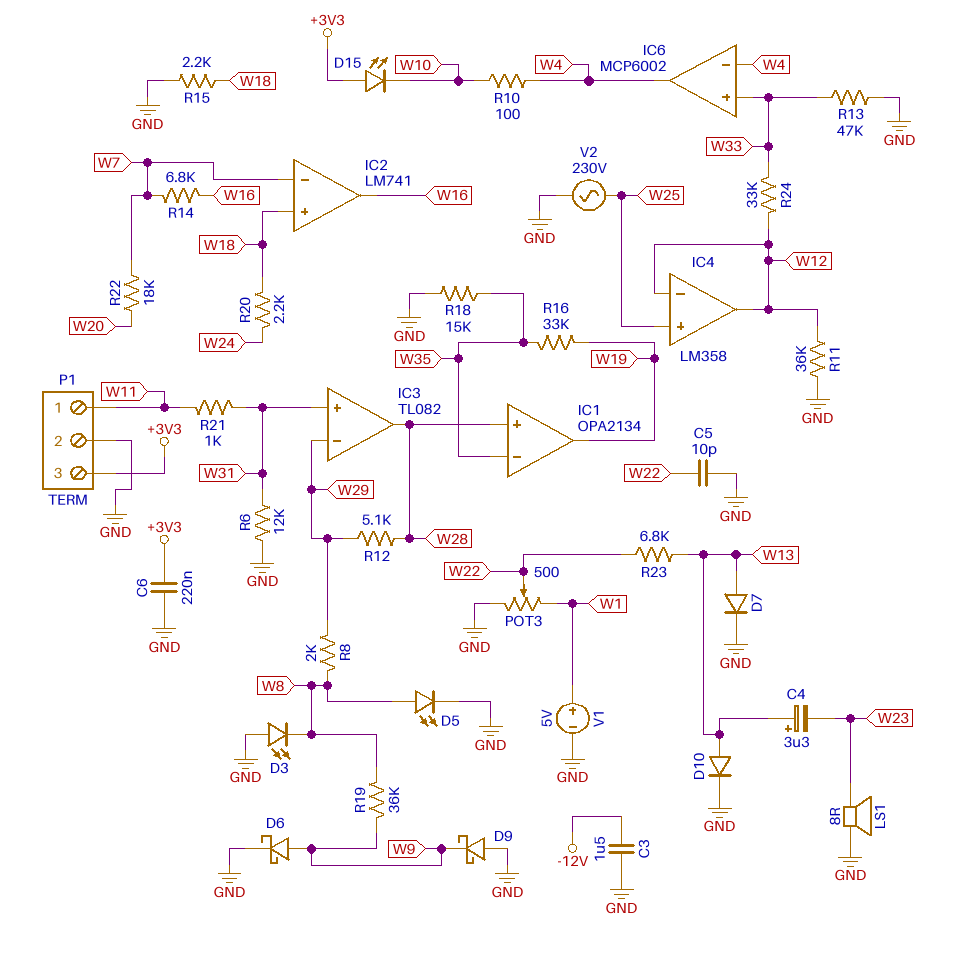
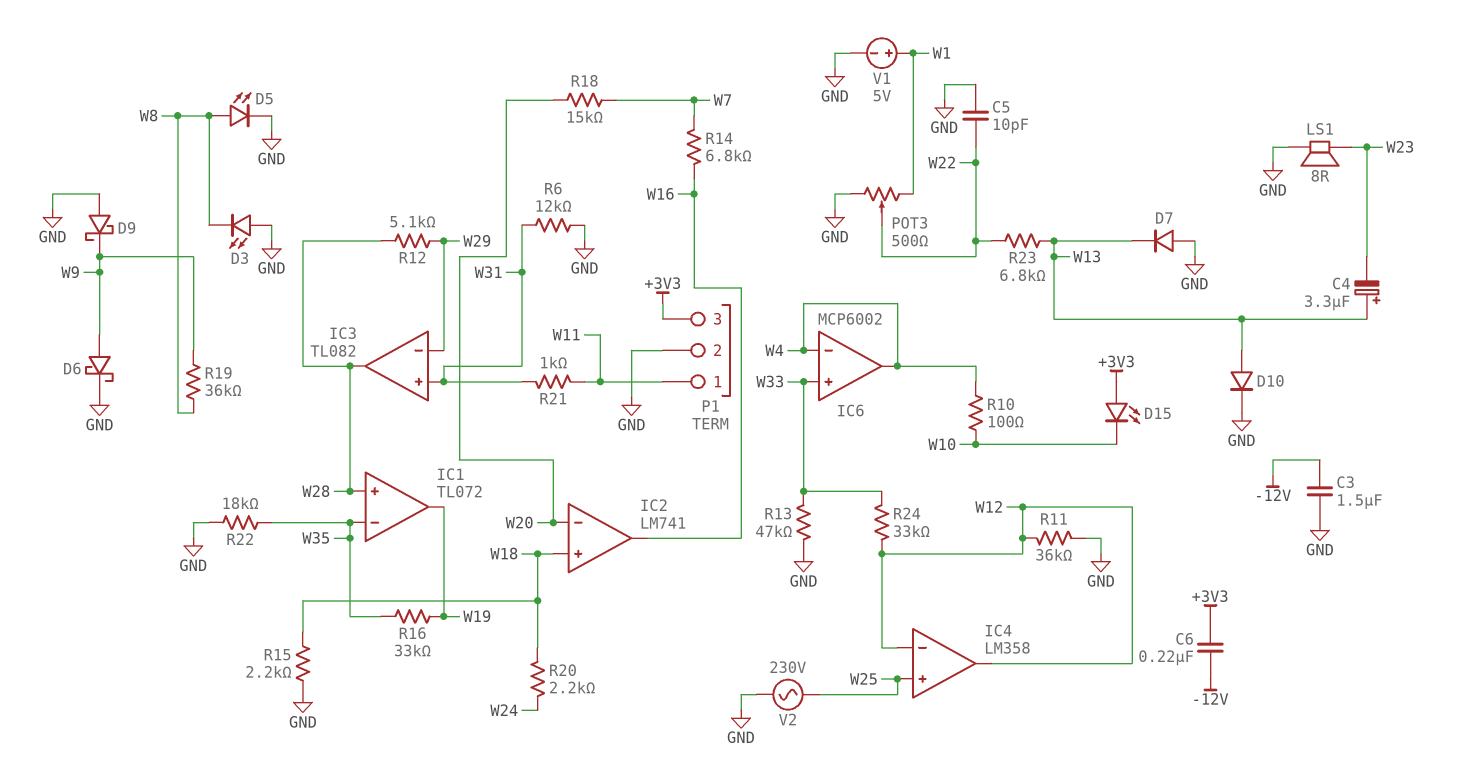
C6: 220nF (+3V3, GND) -> 220nF (+3V3, -12V)
D7: diode (A W13, K GND) -> diode (A GND, K W13)
IC1: OPA2134 -> TL072
IC2 pin in-: W7 -> W20
R8: 2k (W8, W29) -> none
R18: 15k (GND, W35) -> 15k (W7, W20)
R22: 18k (W7, W20) -> 18k (GND, W35)

